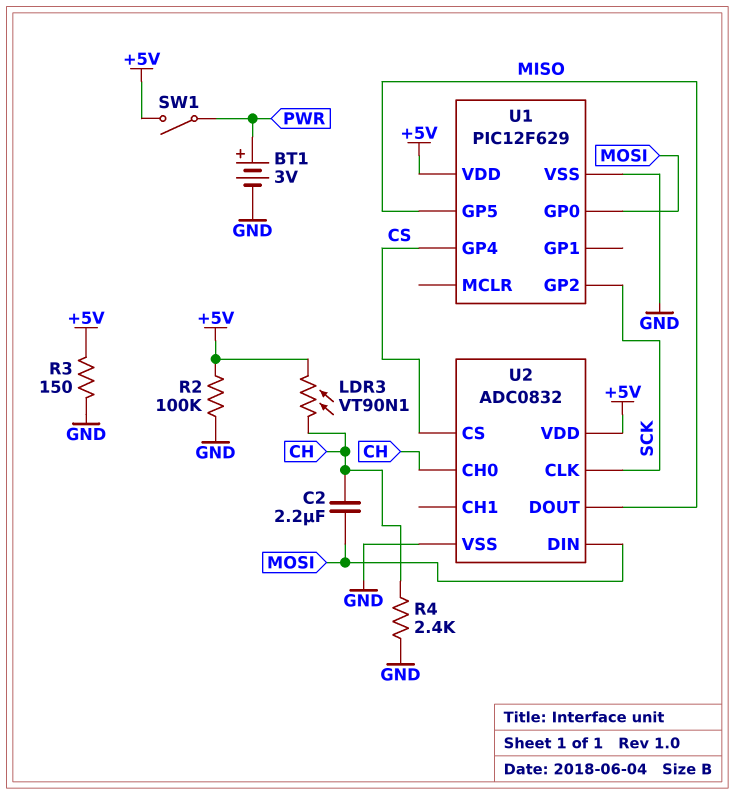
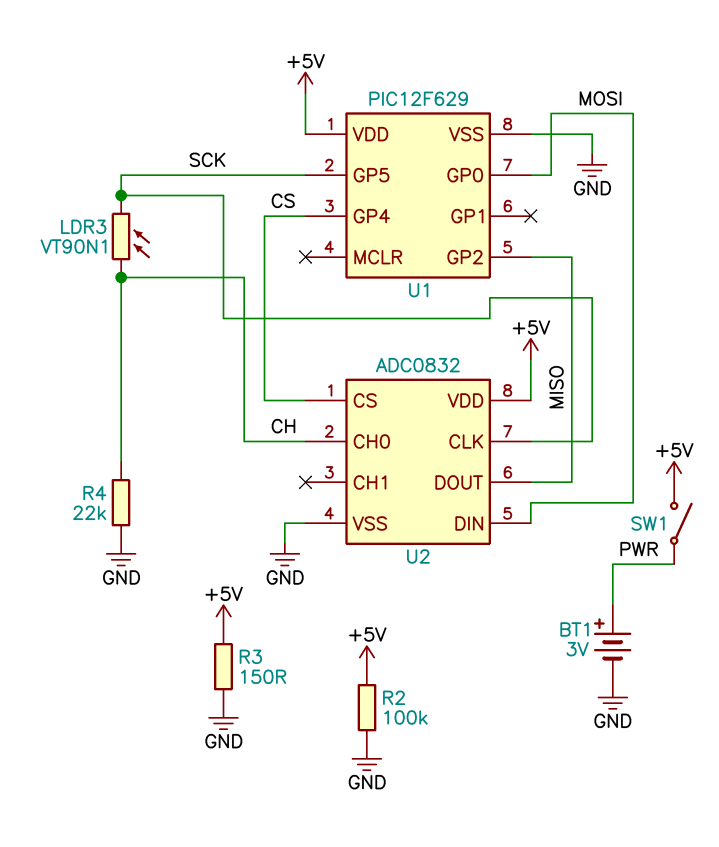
C2: 2.2uF (CH, MOSI) -> none
LDR3: VT90N1 (+5V, CH) -> VT90N1 (CH, SCK)
R4: 2.4k (CH, GND) -> 22k (CH, GND)
U1 pin GP2: SCK -> MISO
U1 pin GP5: MISO -> SCK

